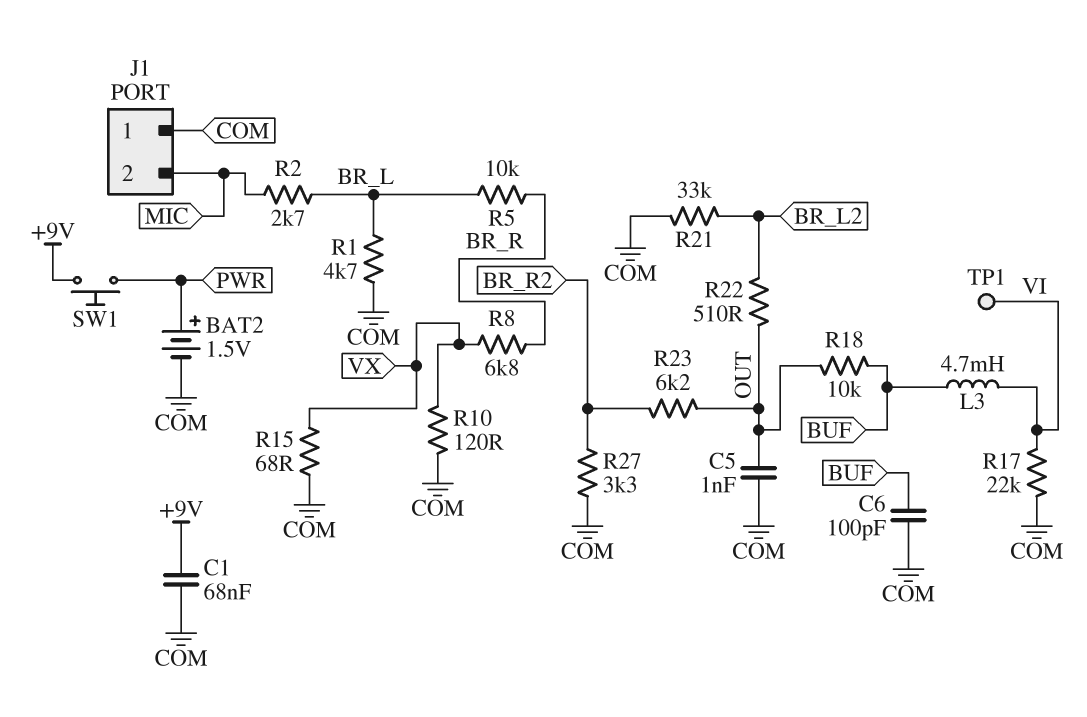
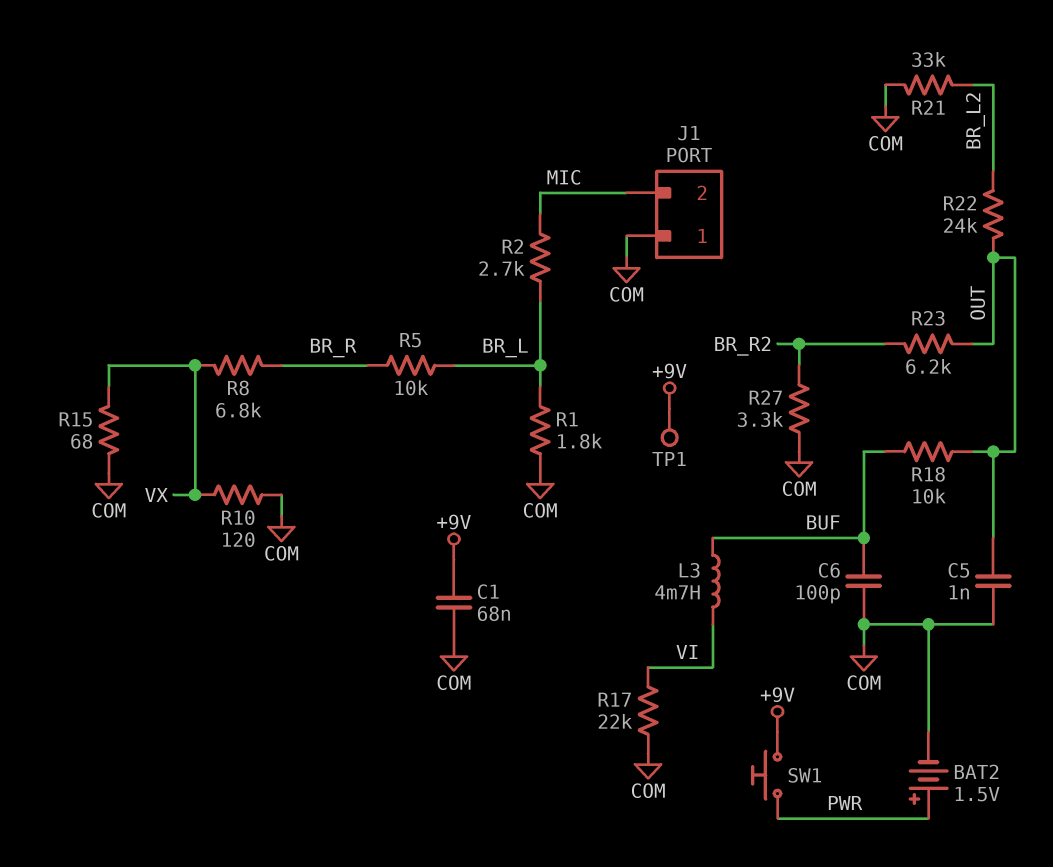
R1: 4.7k (BR_L, COM) -> 1.8k (BR_L, COM)
R22: 510 (BR_L2, OUT) -> 24k (BR_L2, OUT)
TP1: test point (VI) -> test point (+9V)

